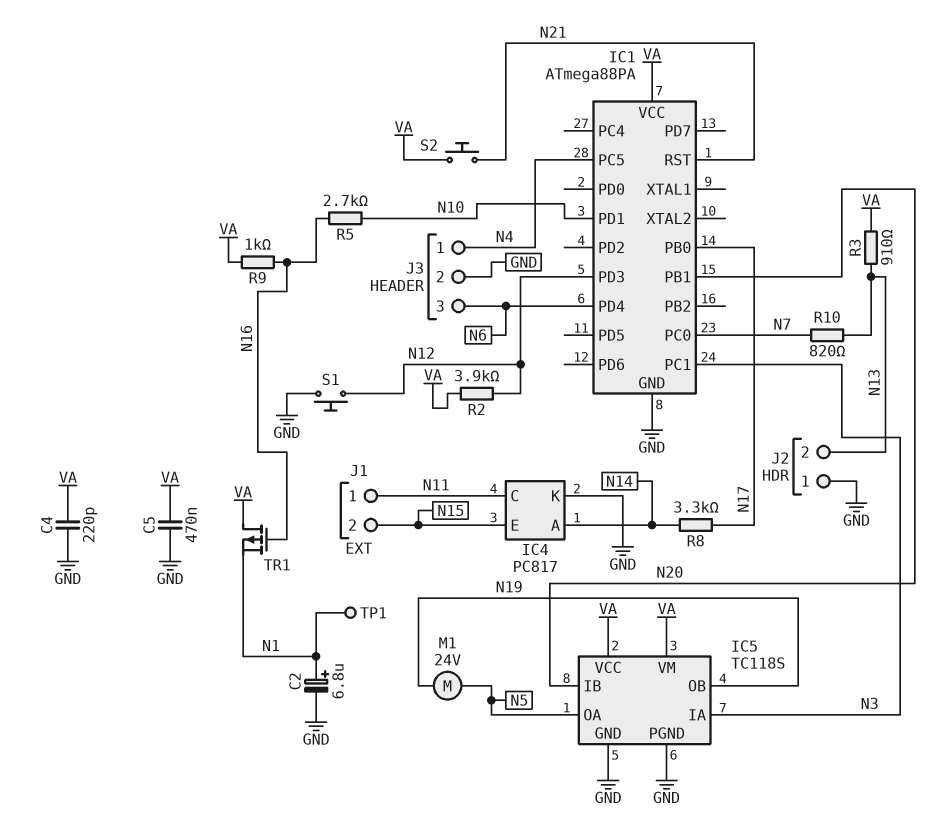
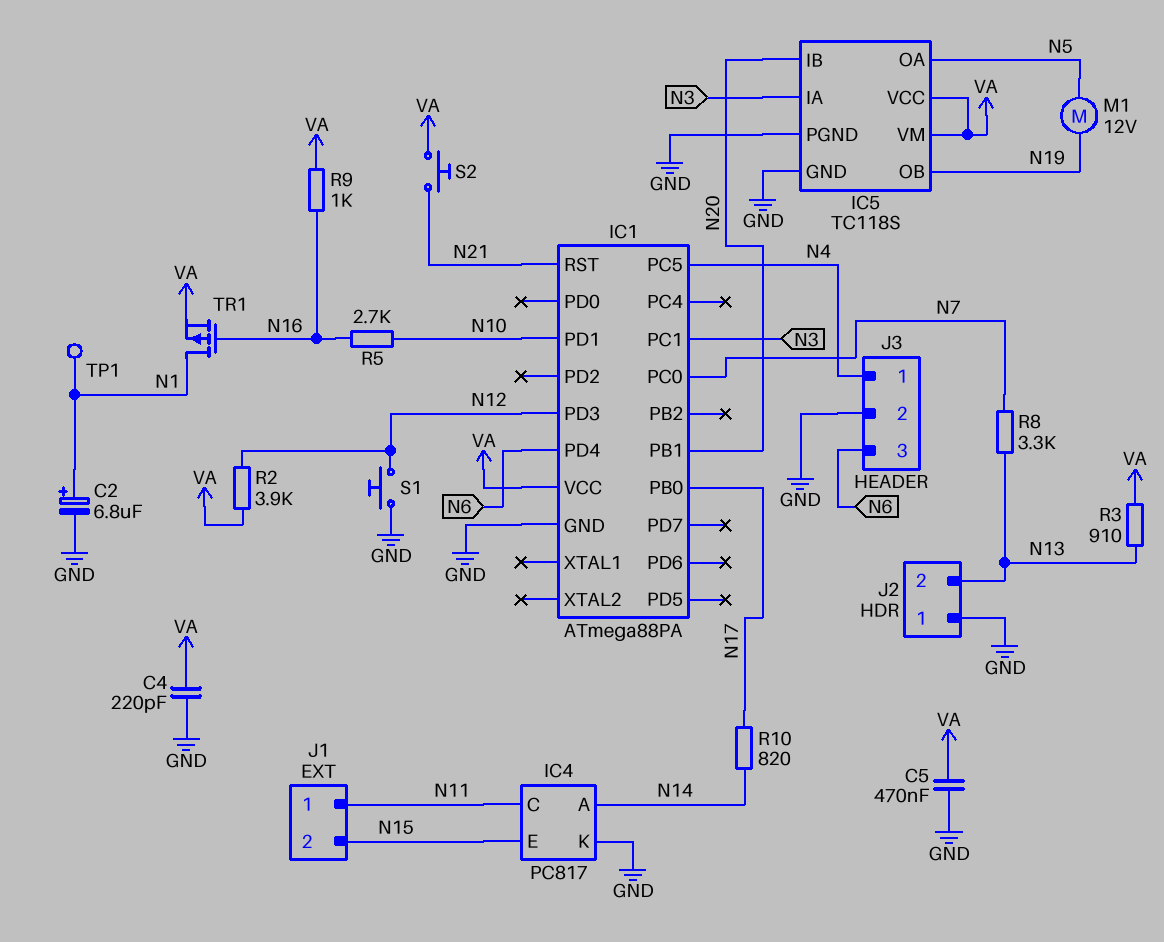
M1: motor 24V (N5, N19) -> motor 12V (N5, N19)
R8: 3.3k (N14, N17) -> 3.3k (N7, N13)
R10: 820 (N7, N13) -> 820 (N14, N17)
TR1: PMOS (G N16, D VA, S N1) -> PMOS (G N16, D N1, S VA)

